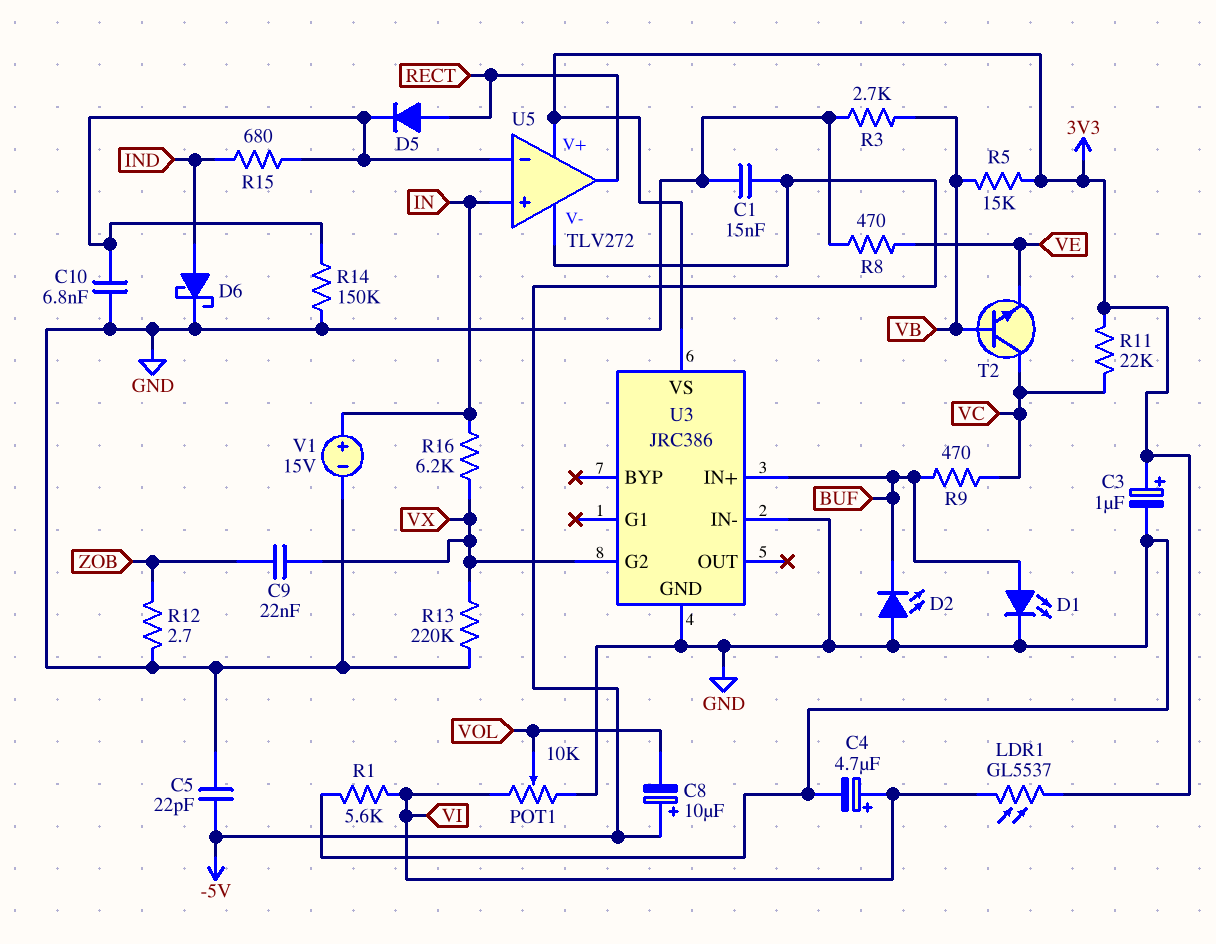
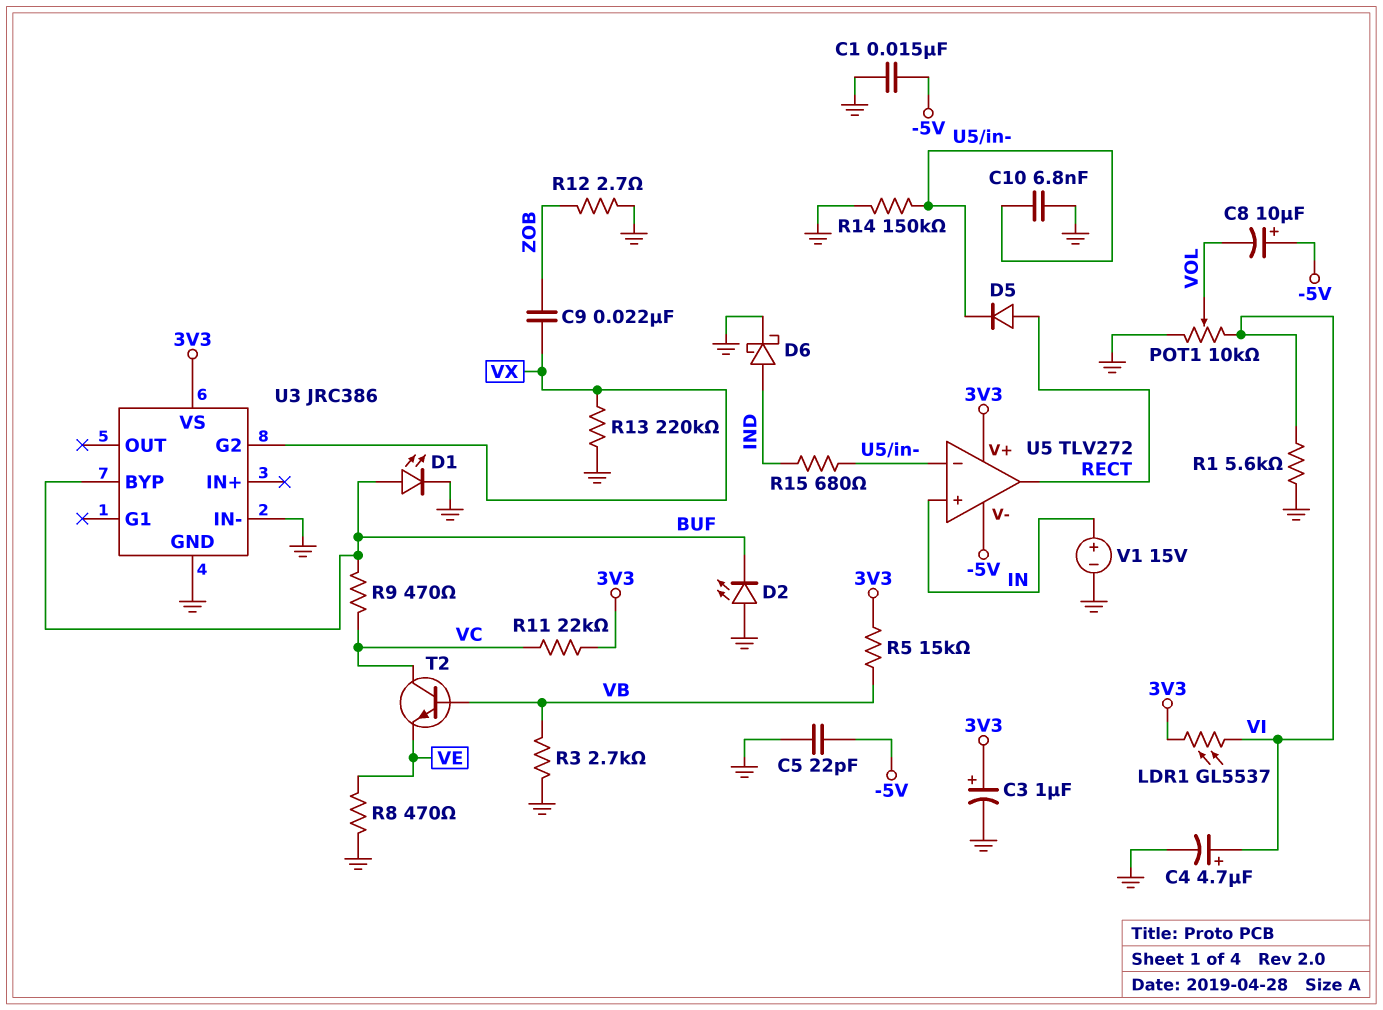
R16: 6.2k (IN, VX) -> none
U3 pin BYP: none -> BUF
U3 pin IN+: BUF -> none

